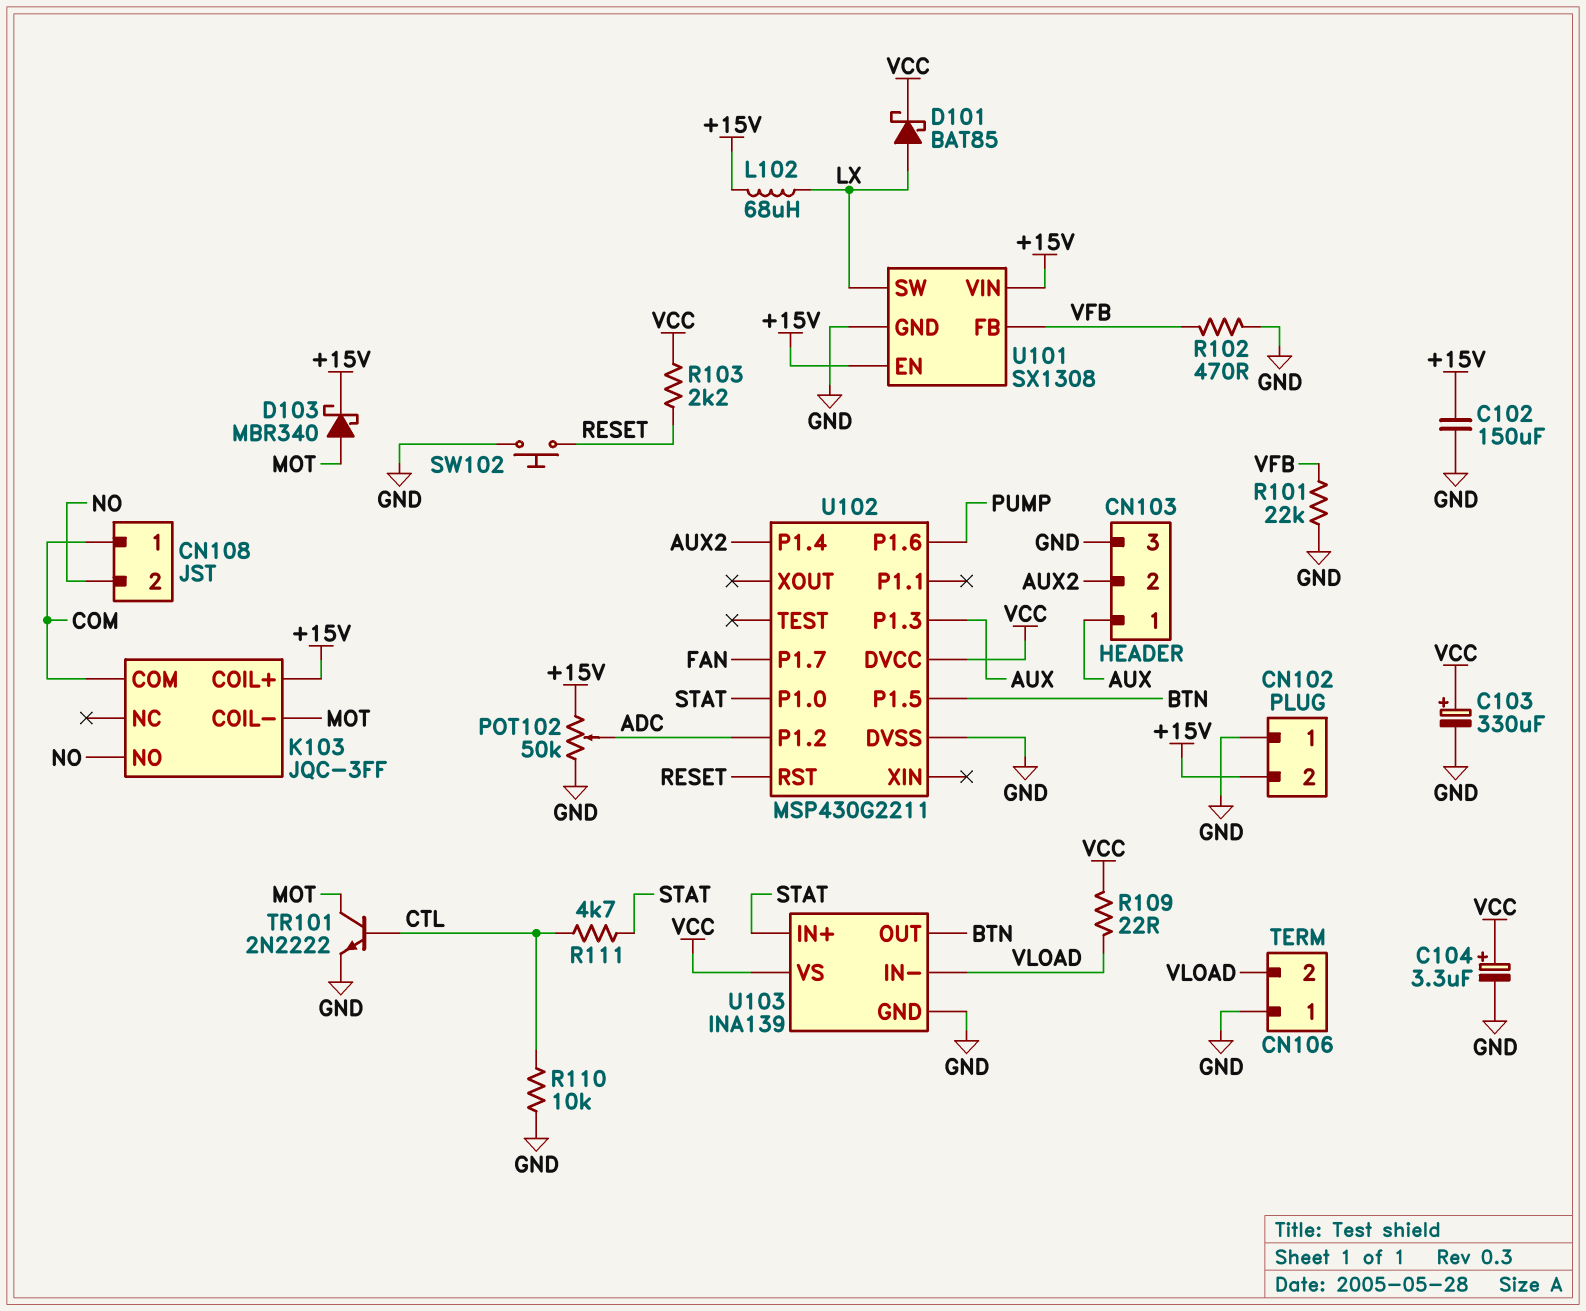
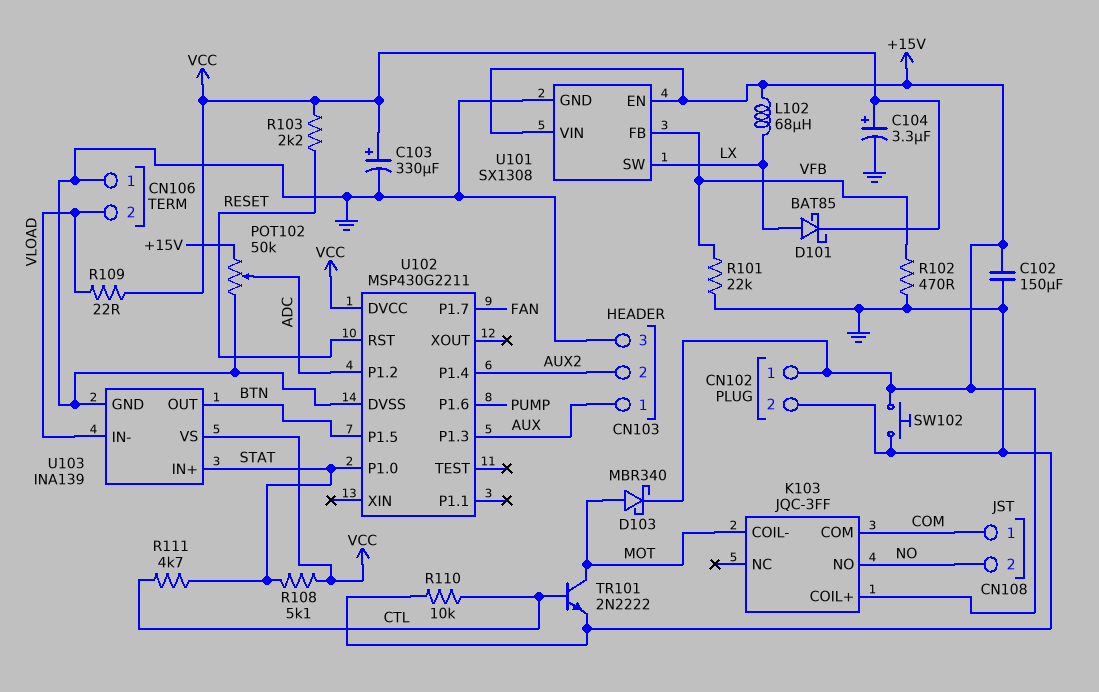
CN102 pin 1: GND -> +15V
CN102 pin 2: +15V -> GND
R108: none -> 5.1k (STAT, VCC)
SW102: button (GND, RESET) -> button (+15V, GND)

